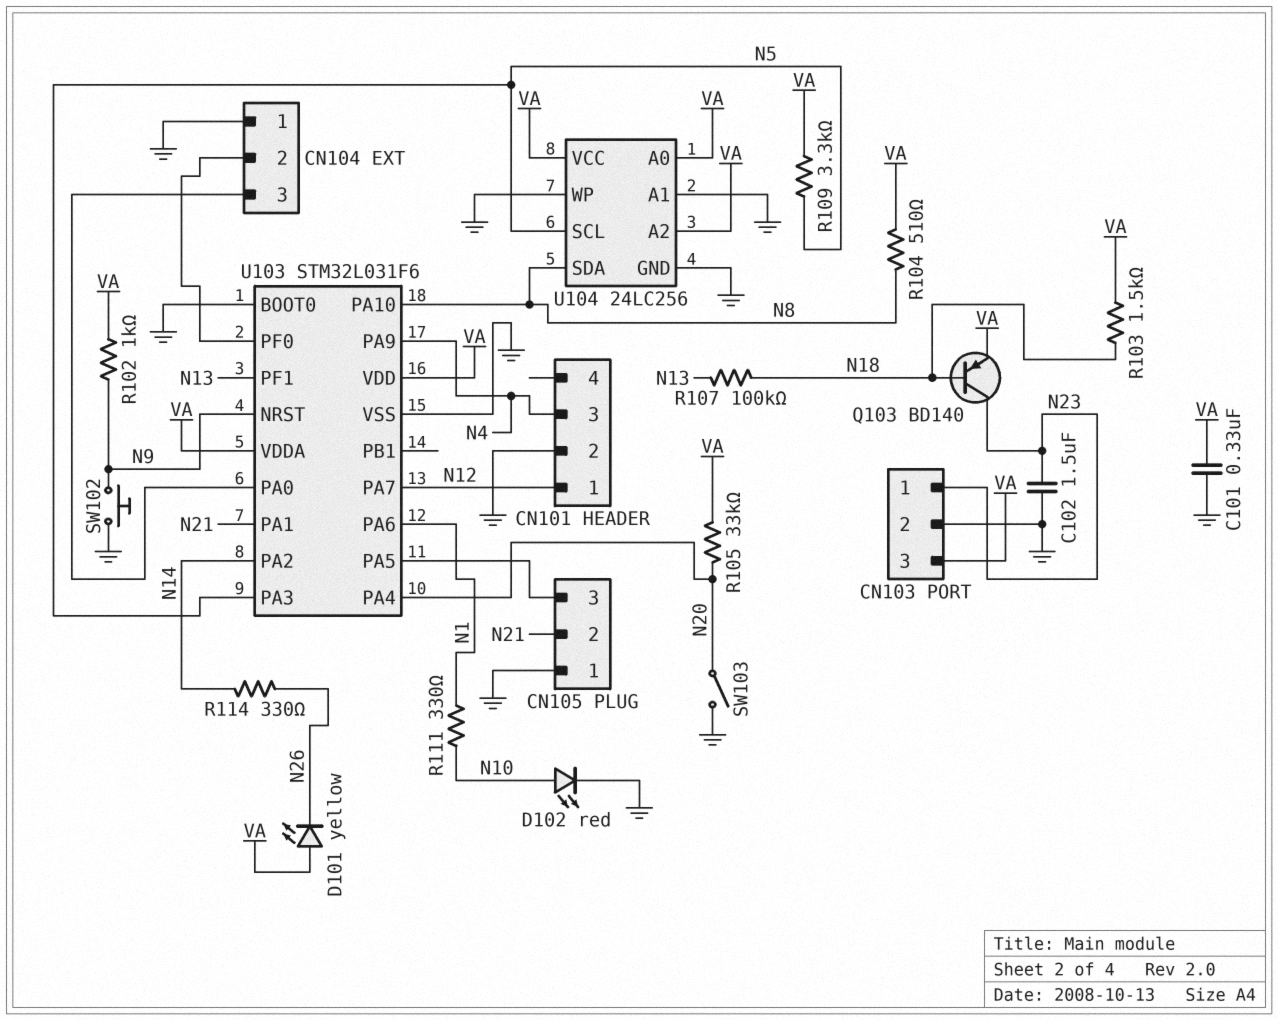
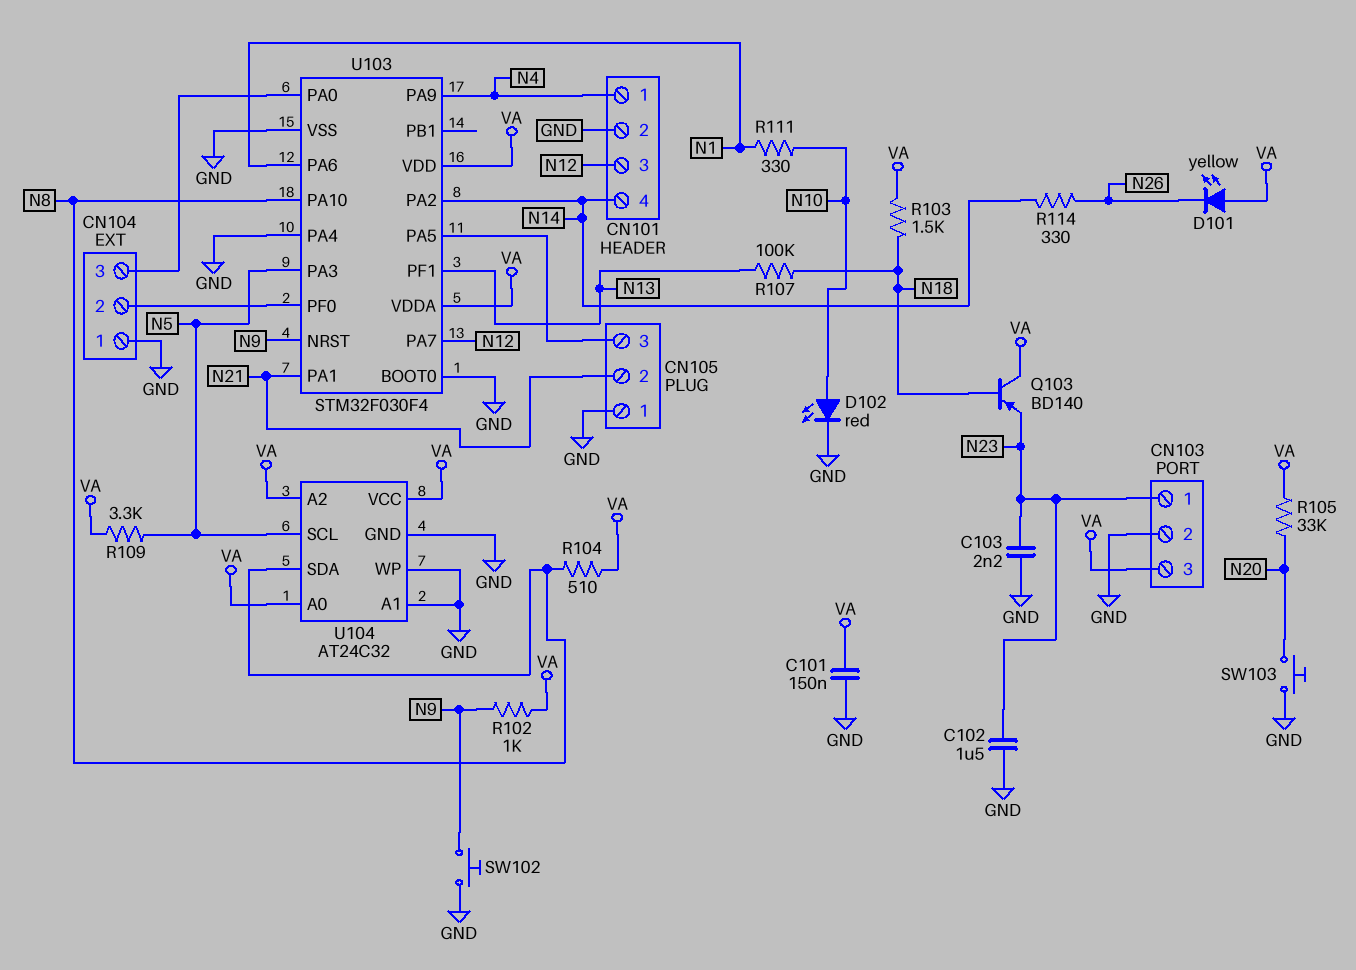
C101: 330nF (GND, VA) -> 150nF (GND, VA)
C103: none -> 2.2nF (GND, N23)
CN101 pin 1: N12 -> N4
CN101 pin 3: N4 -> N12
CN101 pin 4: none -> N14
Q103: PNP BD140 (B N18, C N23, E VA) -> PNP BD140 (B N18, C VA, E N23)
SW103: switch (GND, N20) -> button (GND, N20)
U103: STM32L031F6 -> STM32F030F4
U103 pin PA4: N20 -> GND
U104: 24LC256 -> AT24C32

